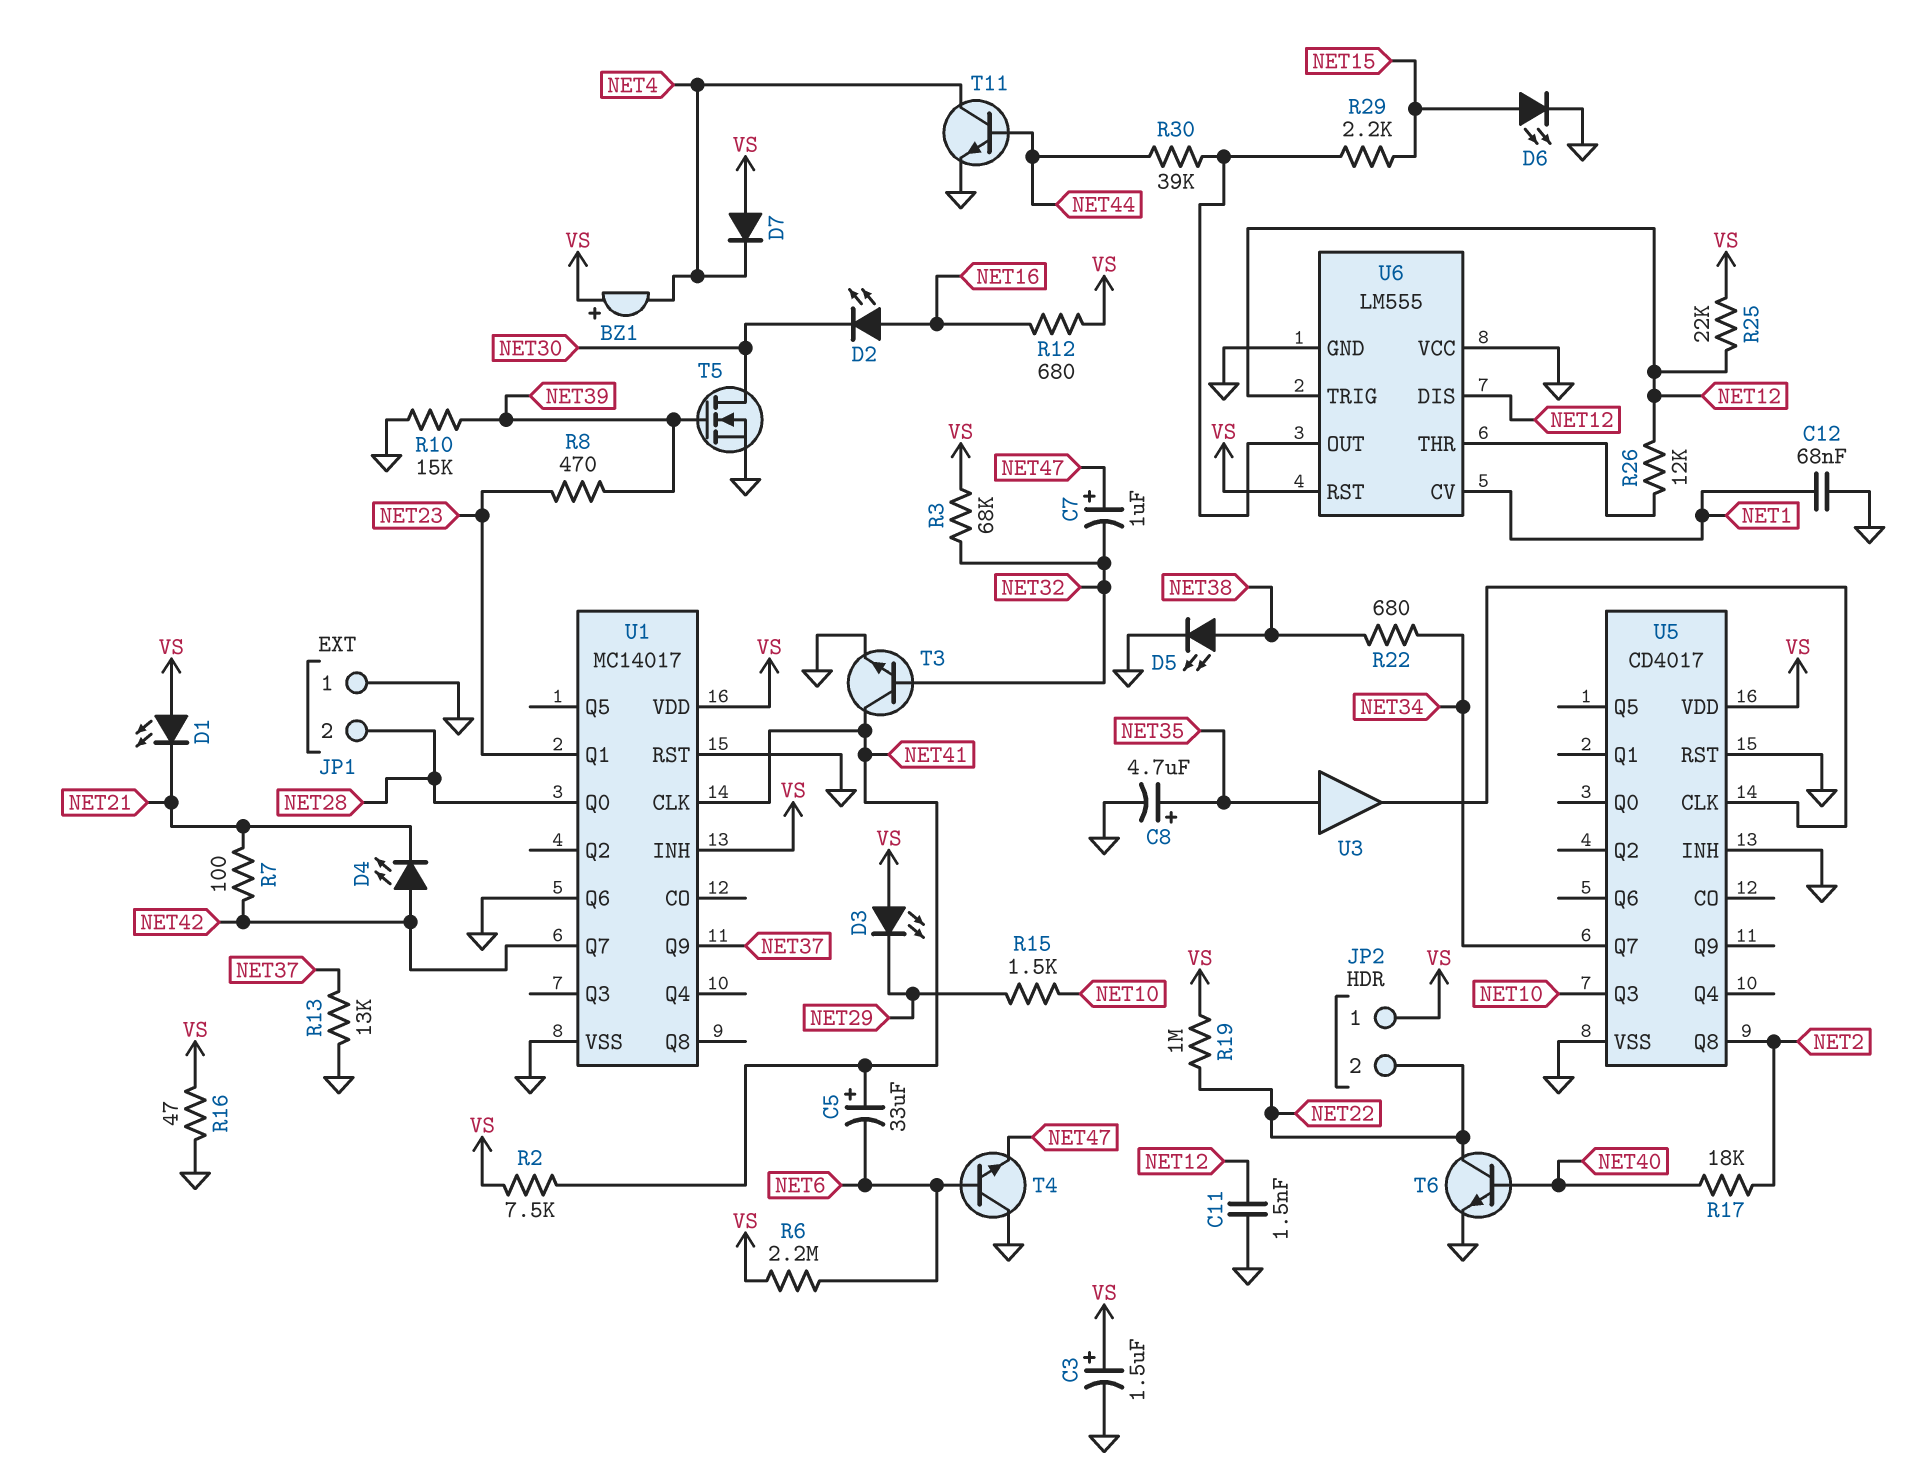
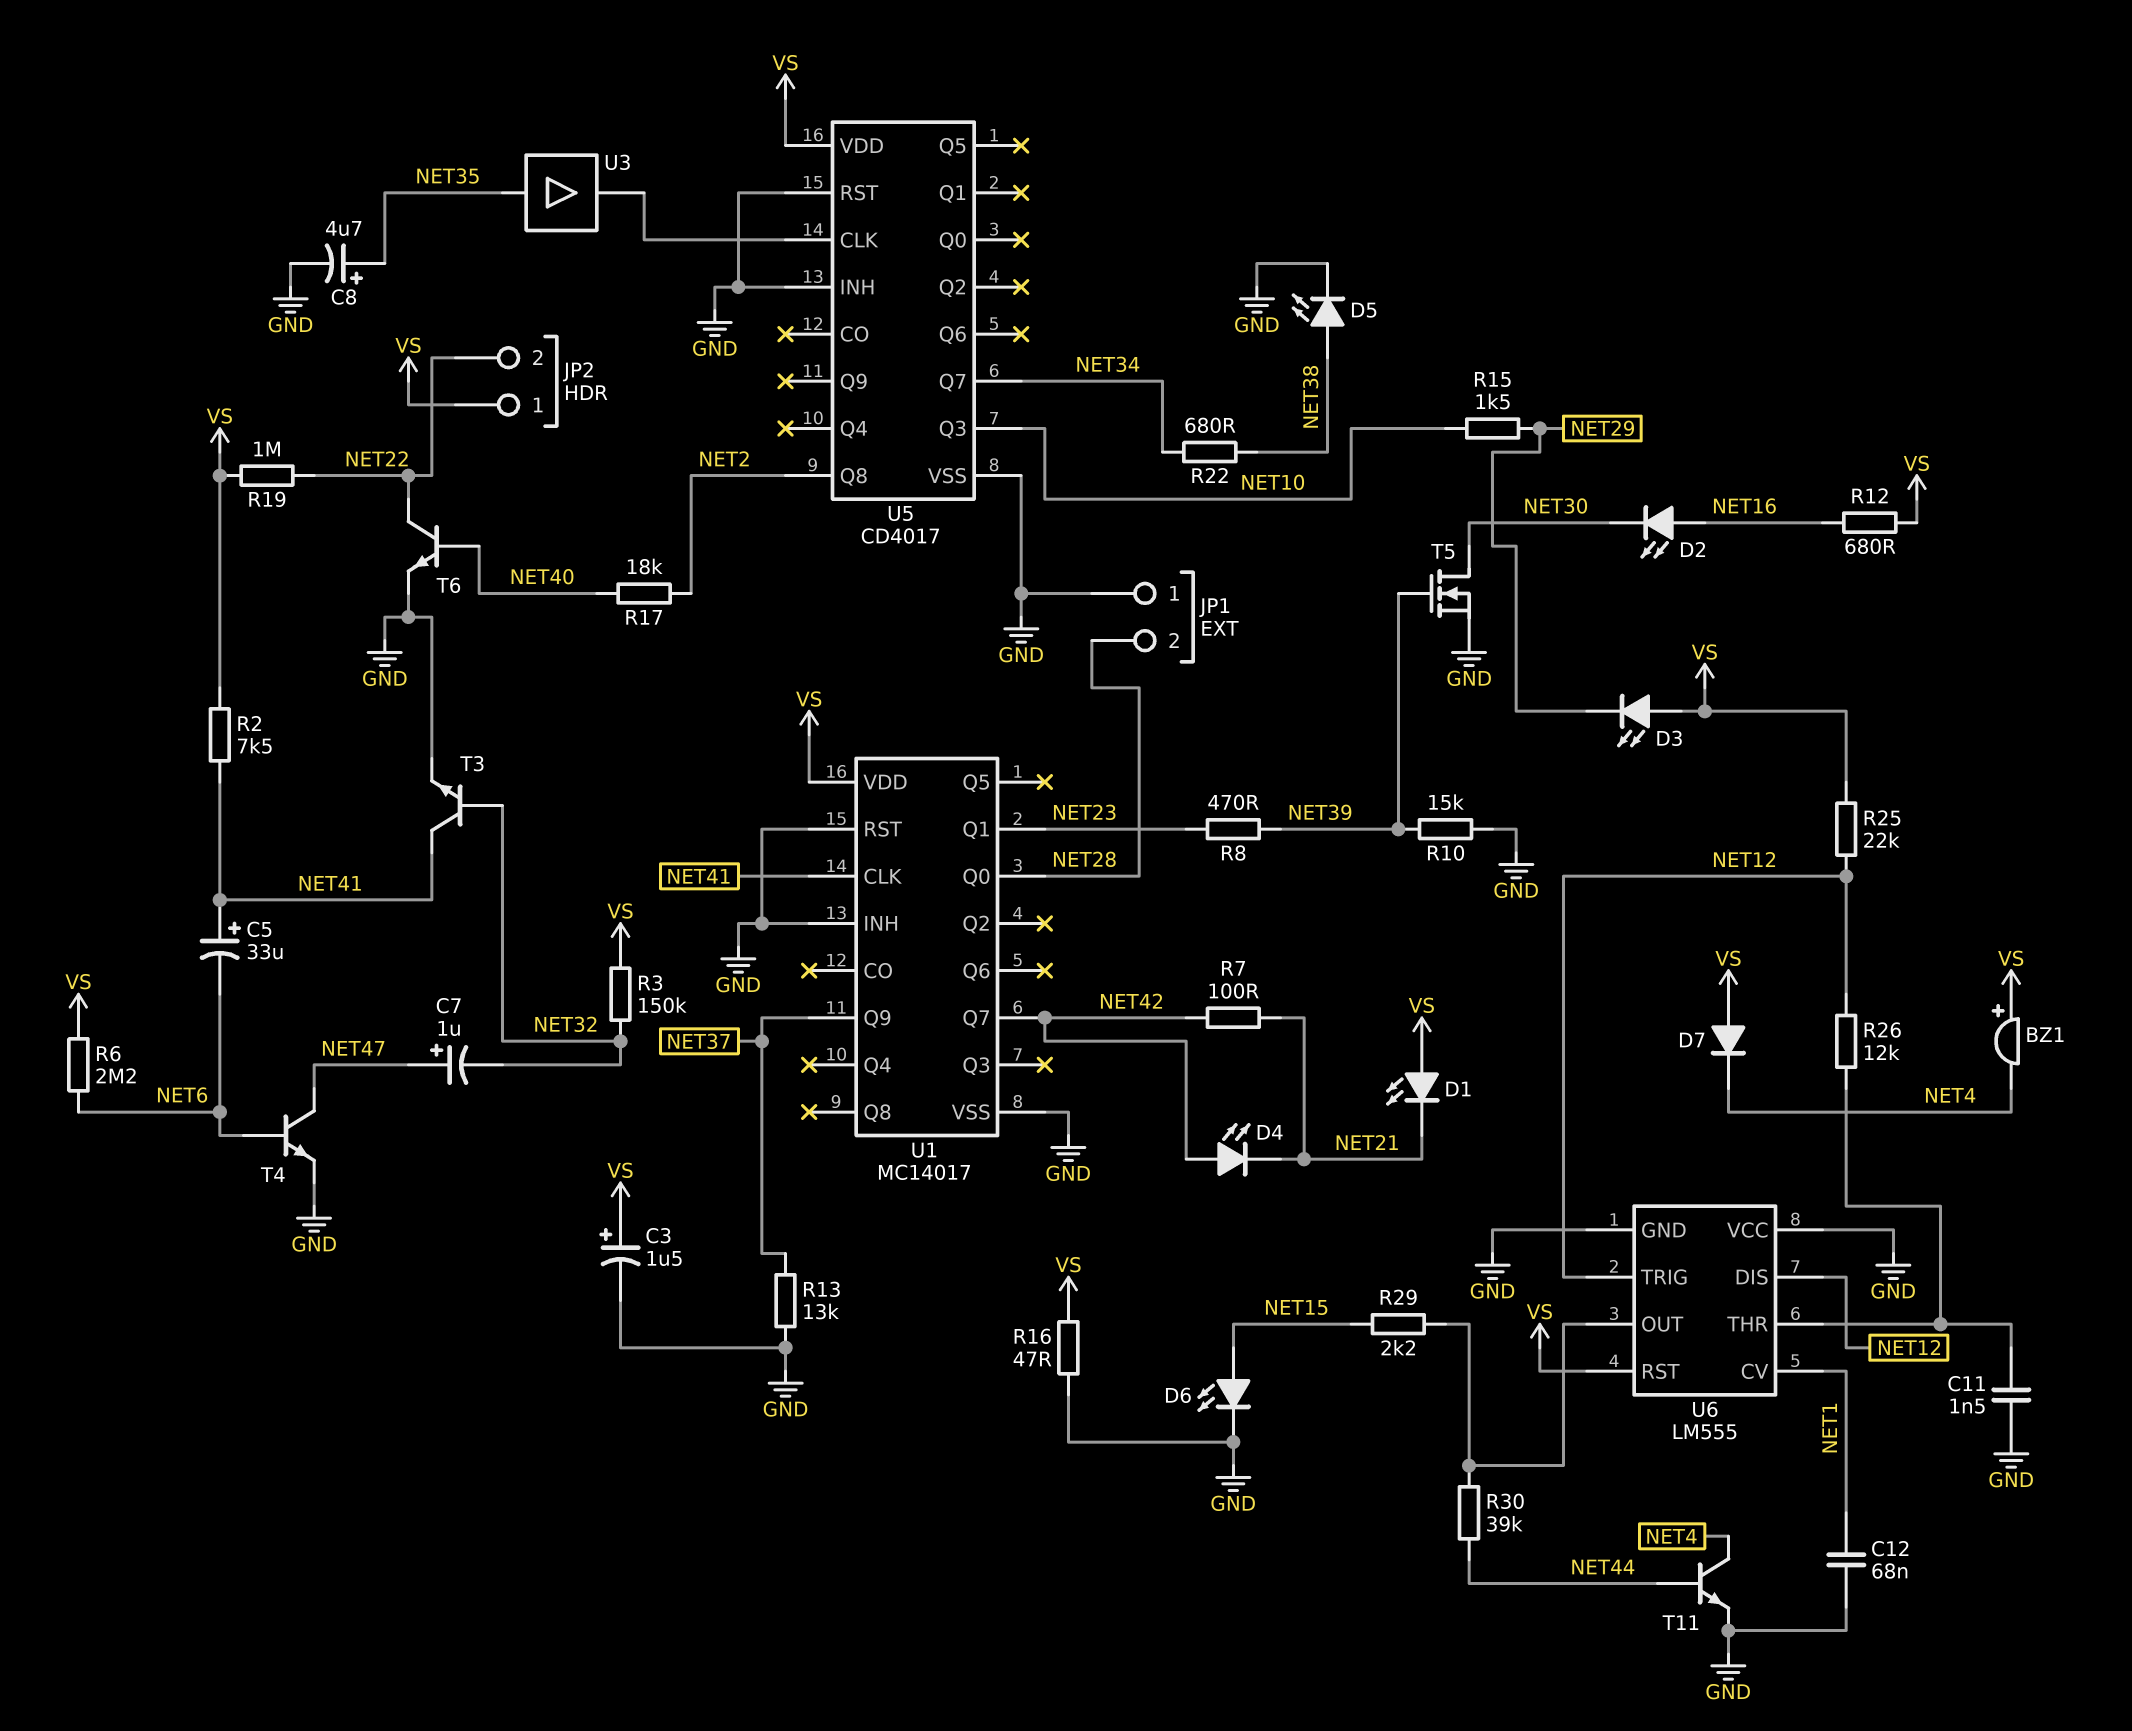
C11: 1.5nF (GND, NET12) -> 1.5nF (GND, U6/THR)
R3: 68k (NET32, VS) -> 150k (NET32, VS)
T4: NPN (B NET6, C GND, E NET47) -> NPN (B NET6, C NET47, E GND)
U1 pin INH: VS -> GND
U1 pin Q6: GND -> none

